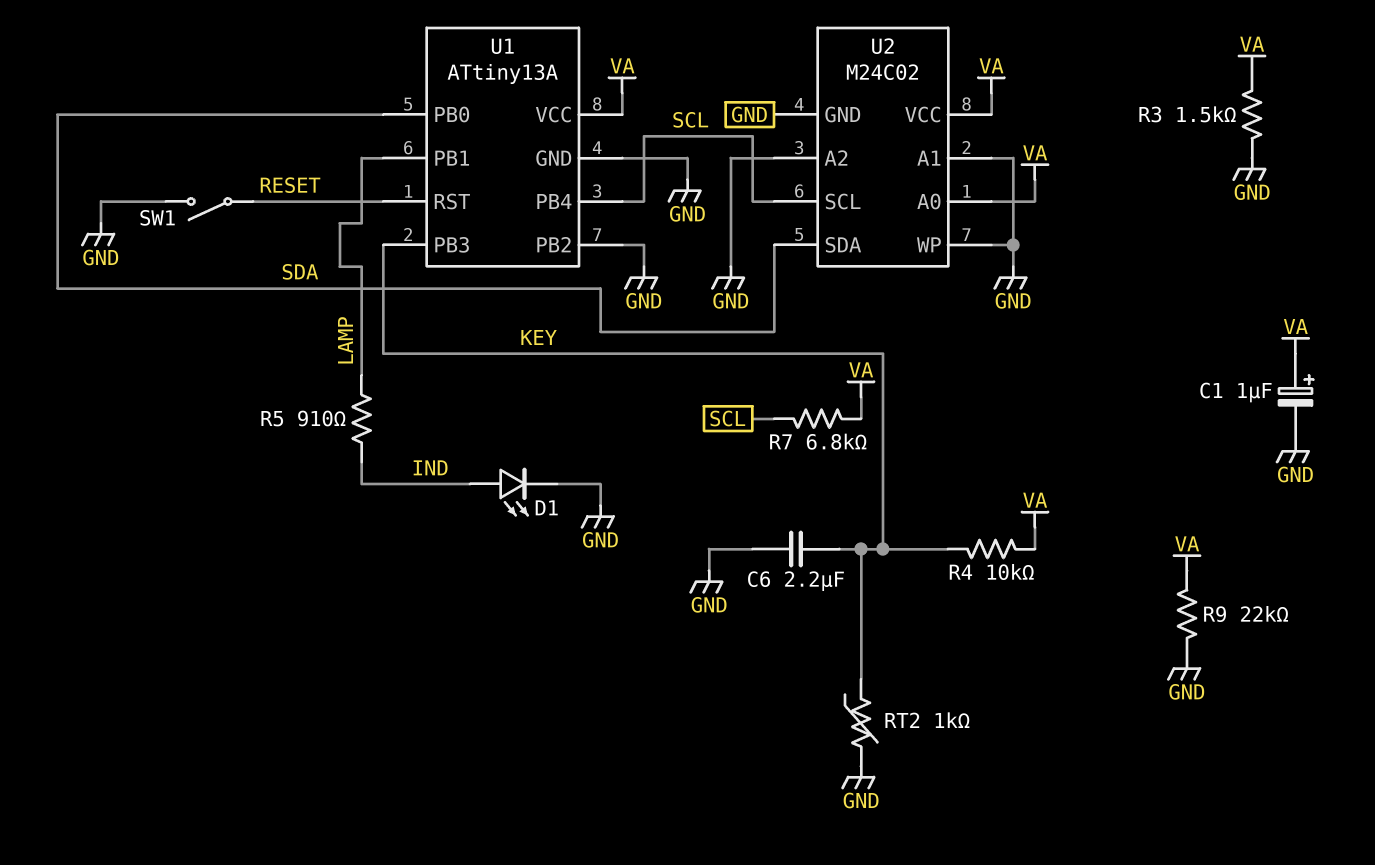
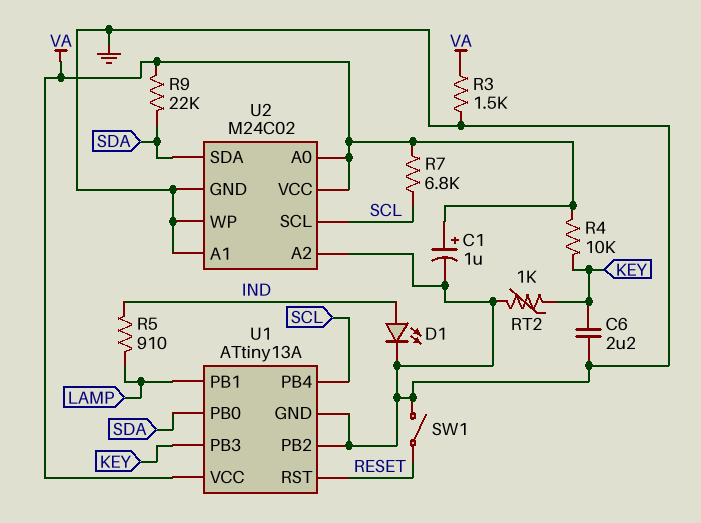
R9: 22k (GND, VA) -> 22k (SDA, VA)

